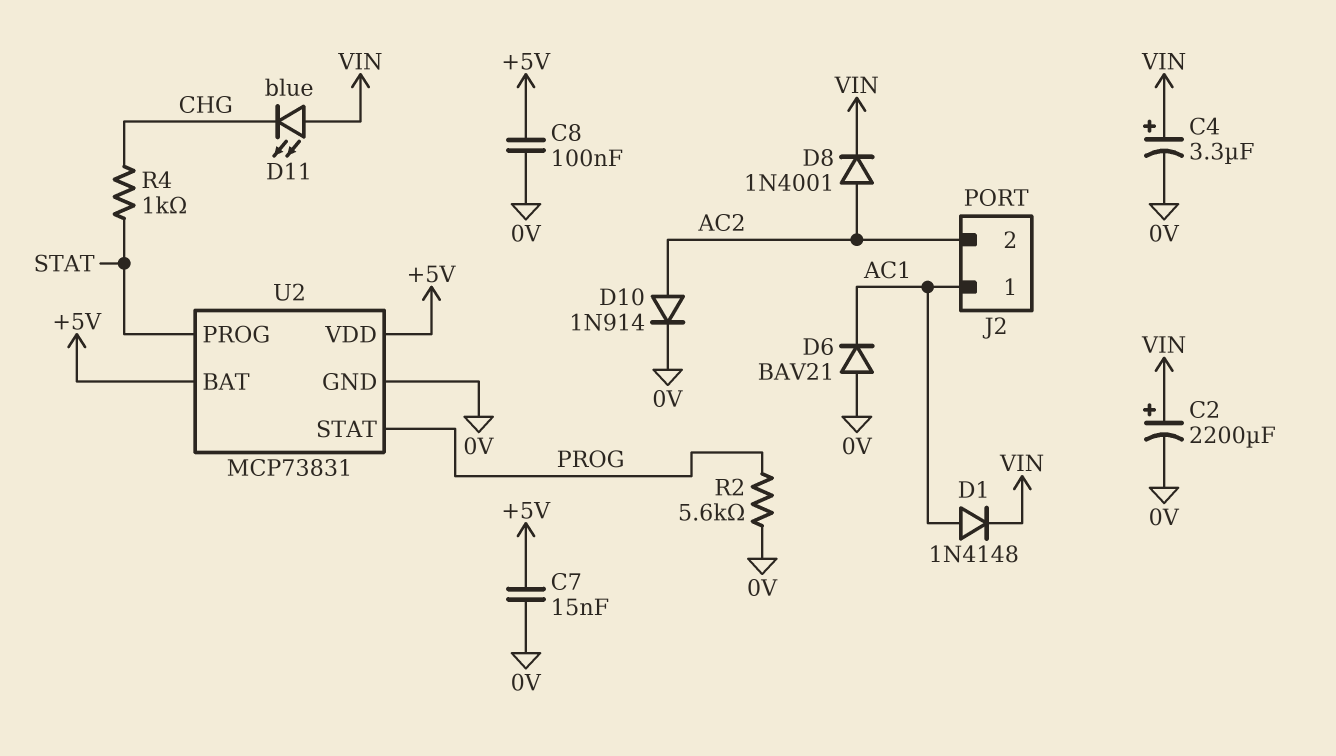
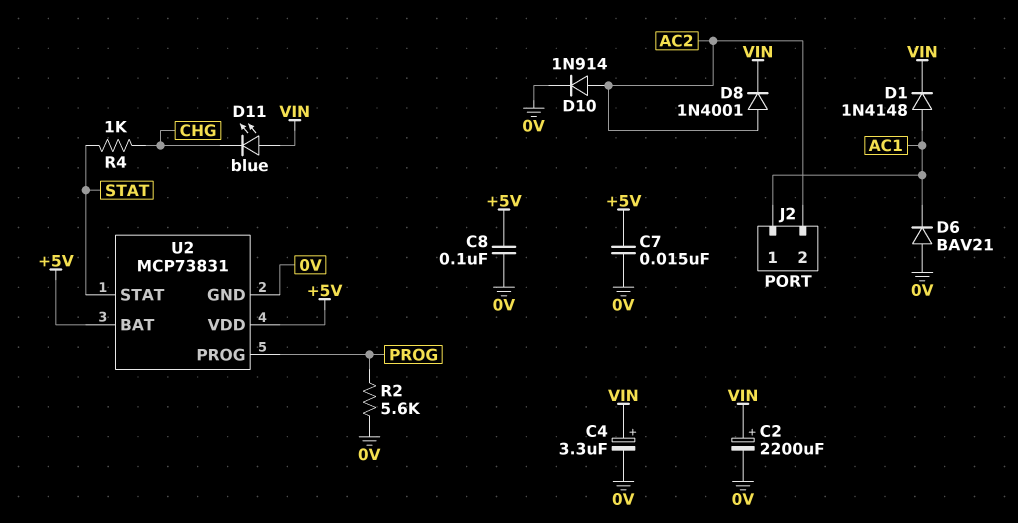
U2 pin PROG: STAT -> PROG
U2 pin STAT: PROG -> STAT

